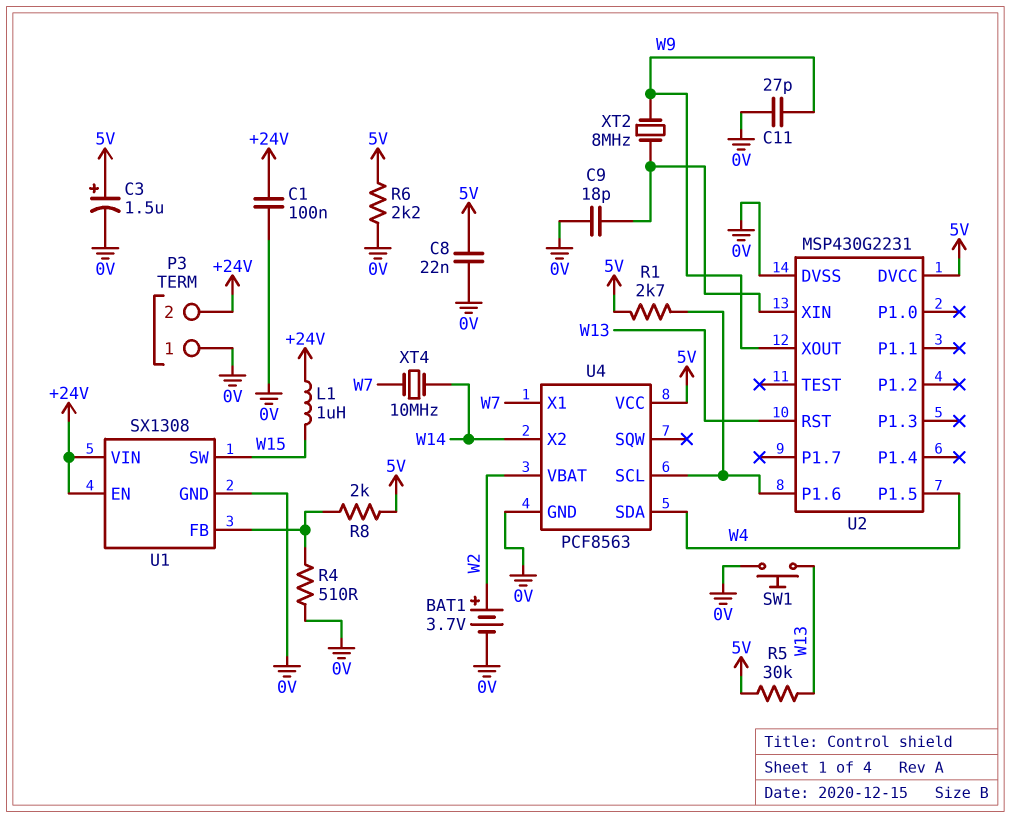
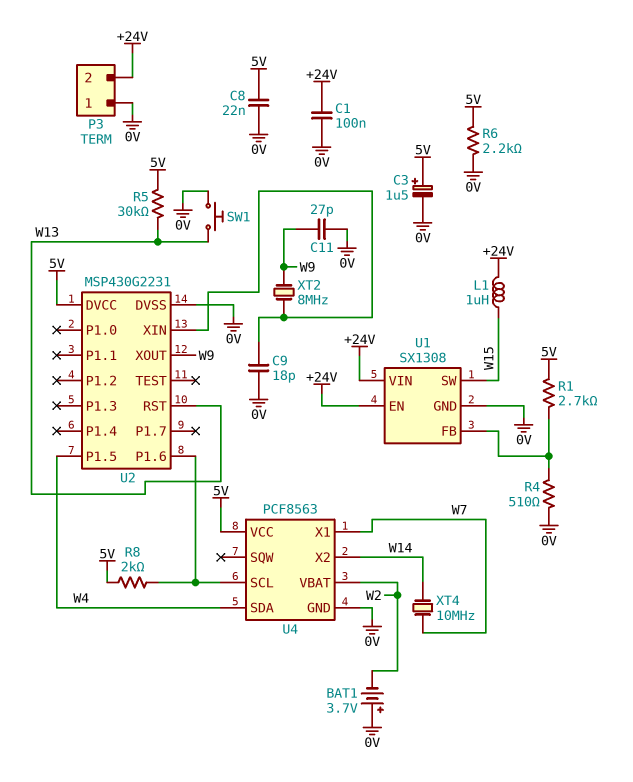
BAT1: 3.7V (plus W2, minus 0V) -> 3.7V (plus 0V, minus W2)
R1: 2.7k (5V, U2/P1.6) -> 2.7k (5V, U1/FB)
R8: 2k (5V, U1/FB) -> 2k (5V, U2/P1.6)

